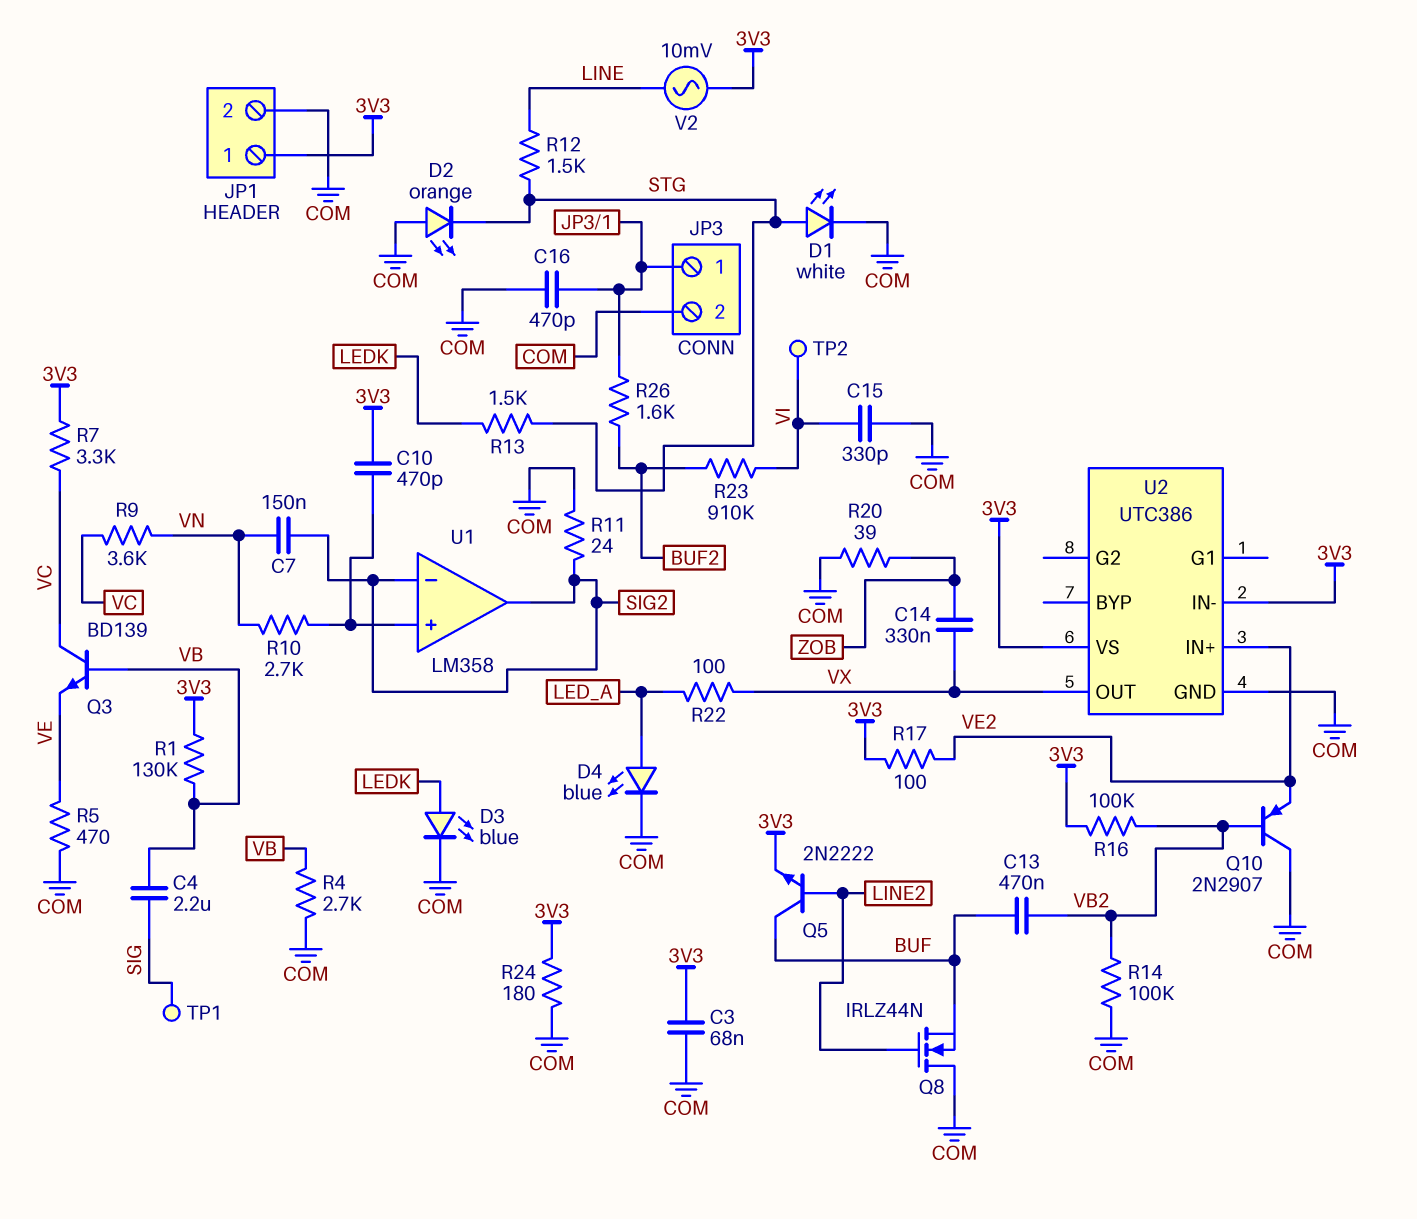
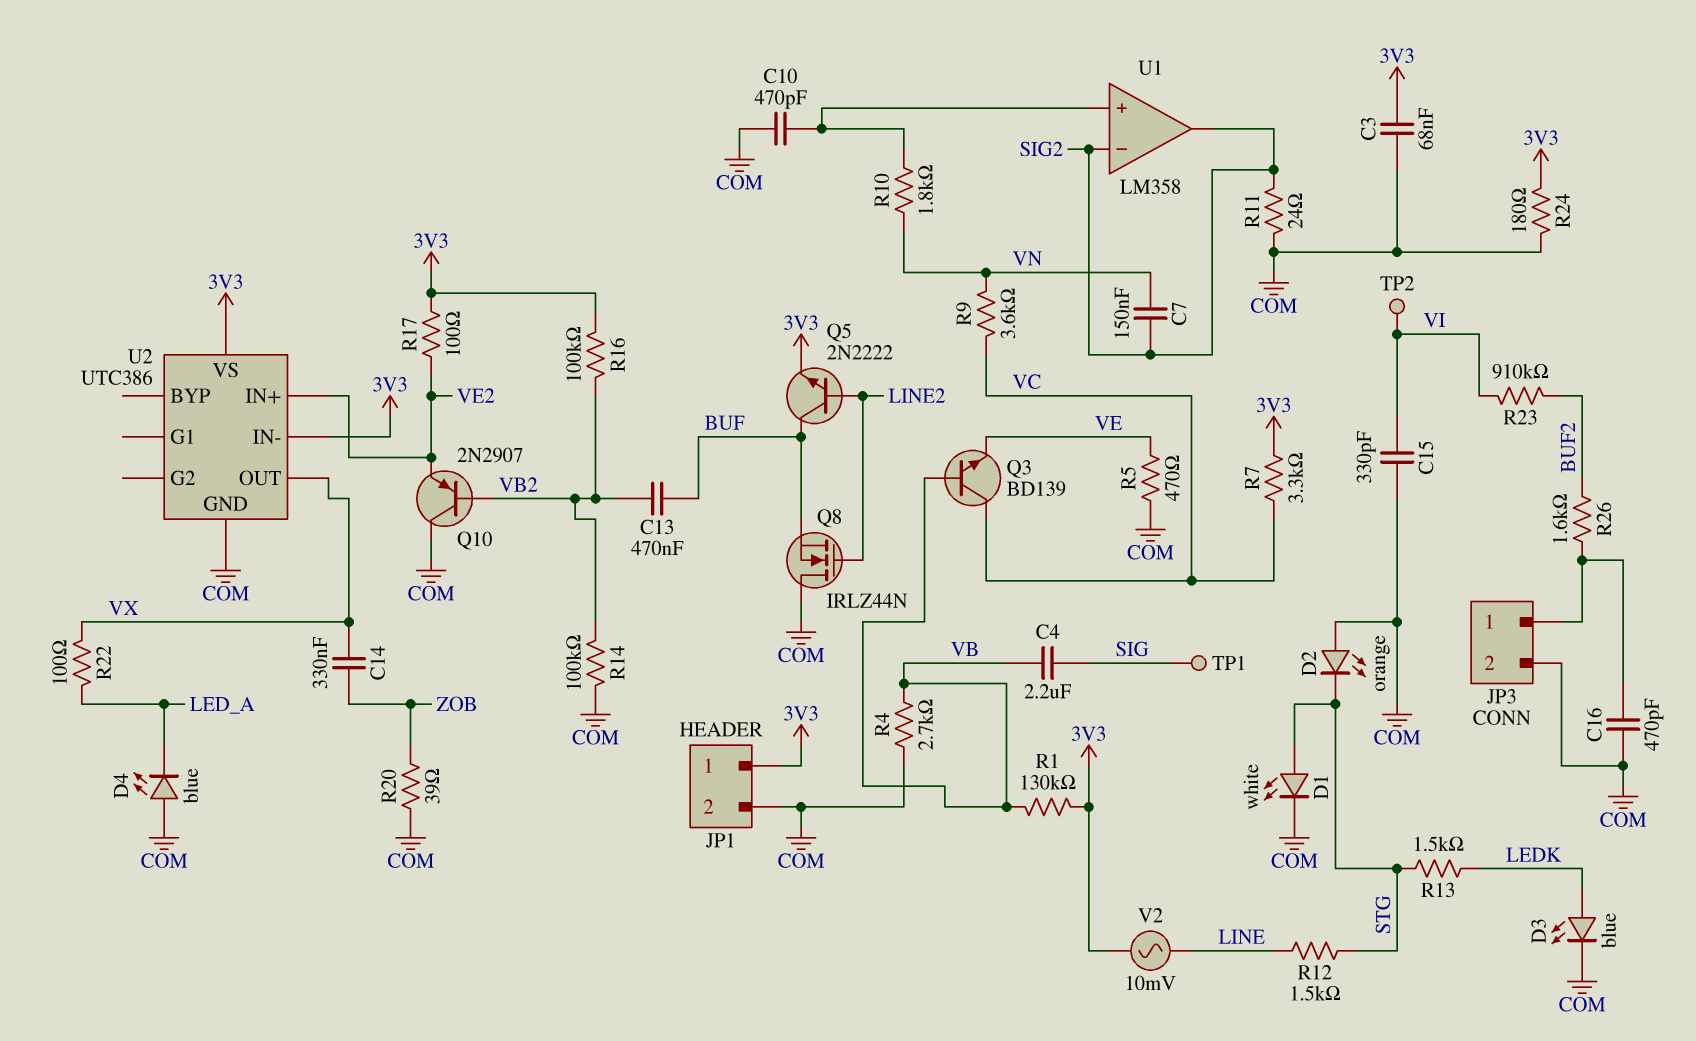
C10: 470pF (3V3, U1/in+) -> 470pF (COM, U1/in+)
D4: LED blue (A LED_A, K COM) -> LED blue (A COM, K LED_A)
R10: 2.7k (U1/in+, VN) -> 1.8k (U1/in+, VN)

